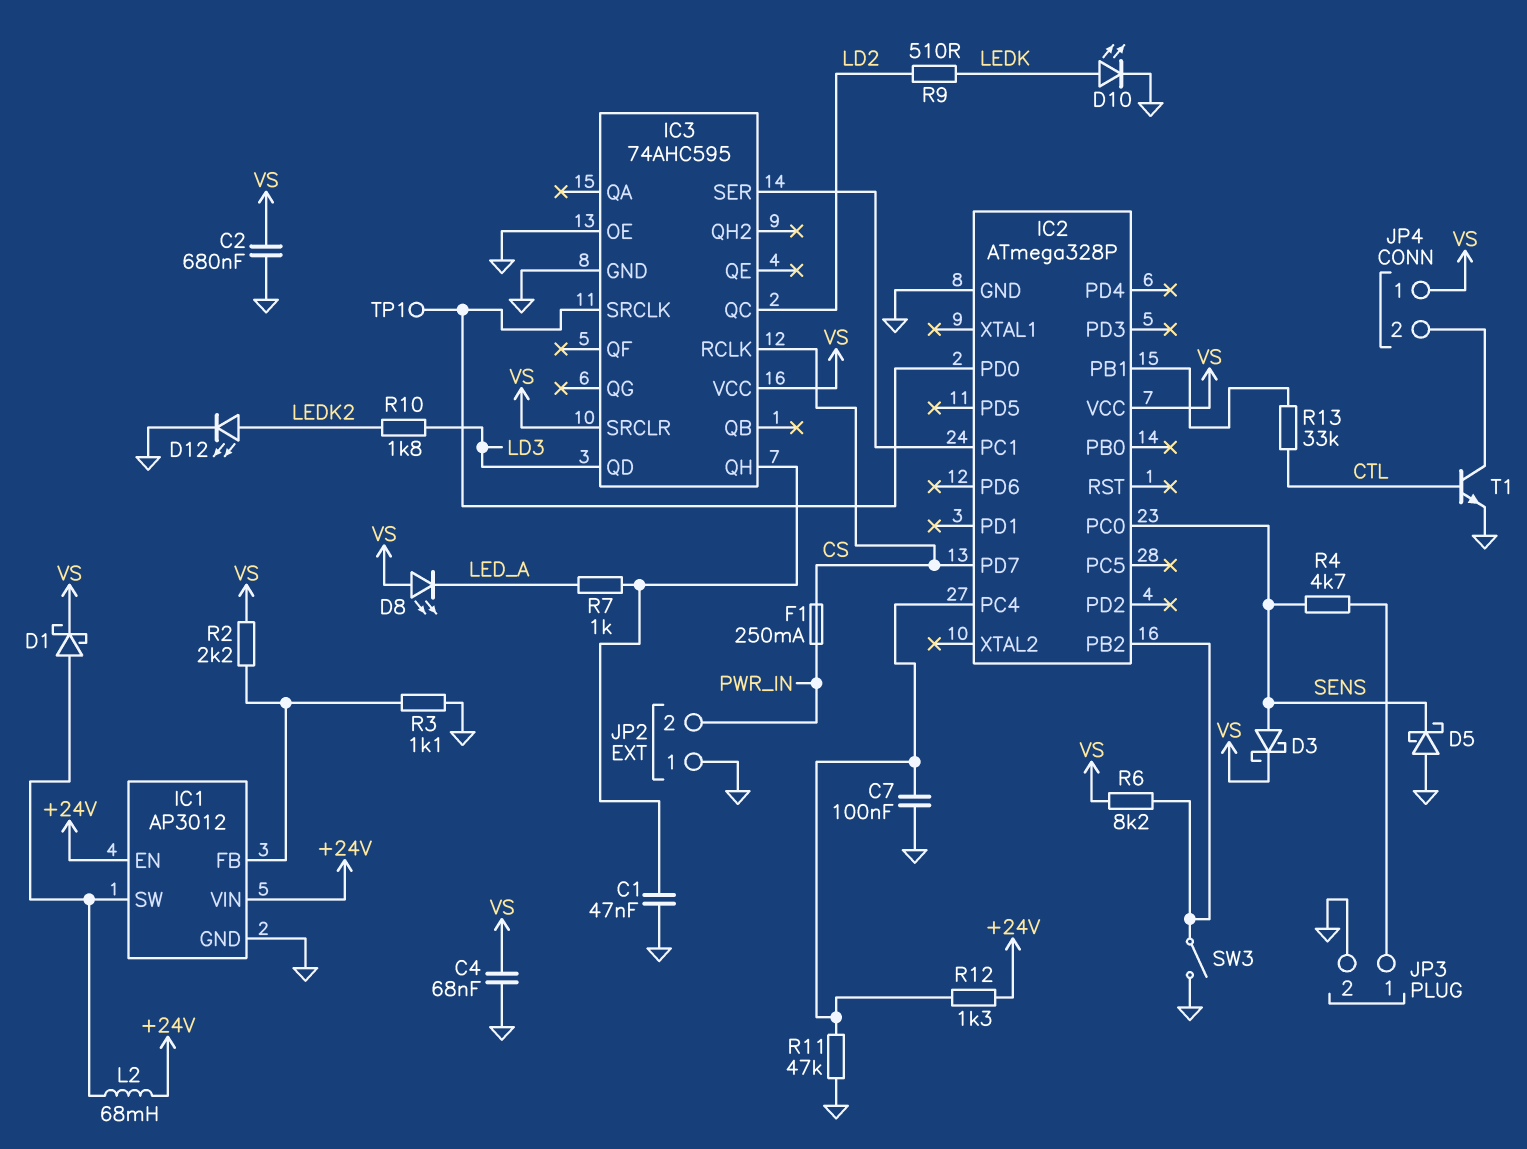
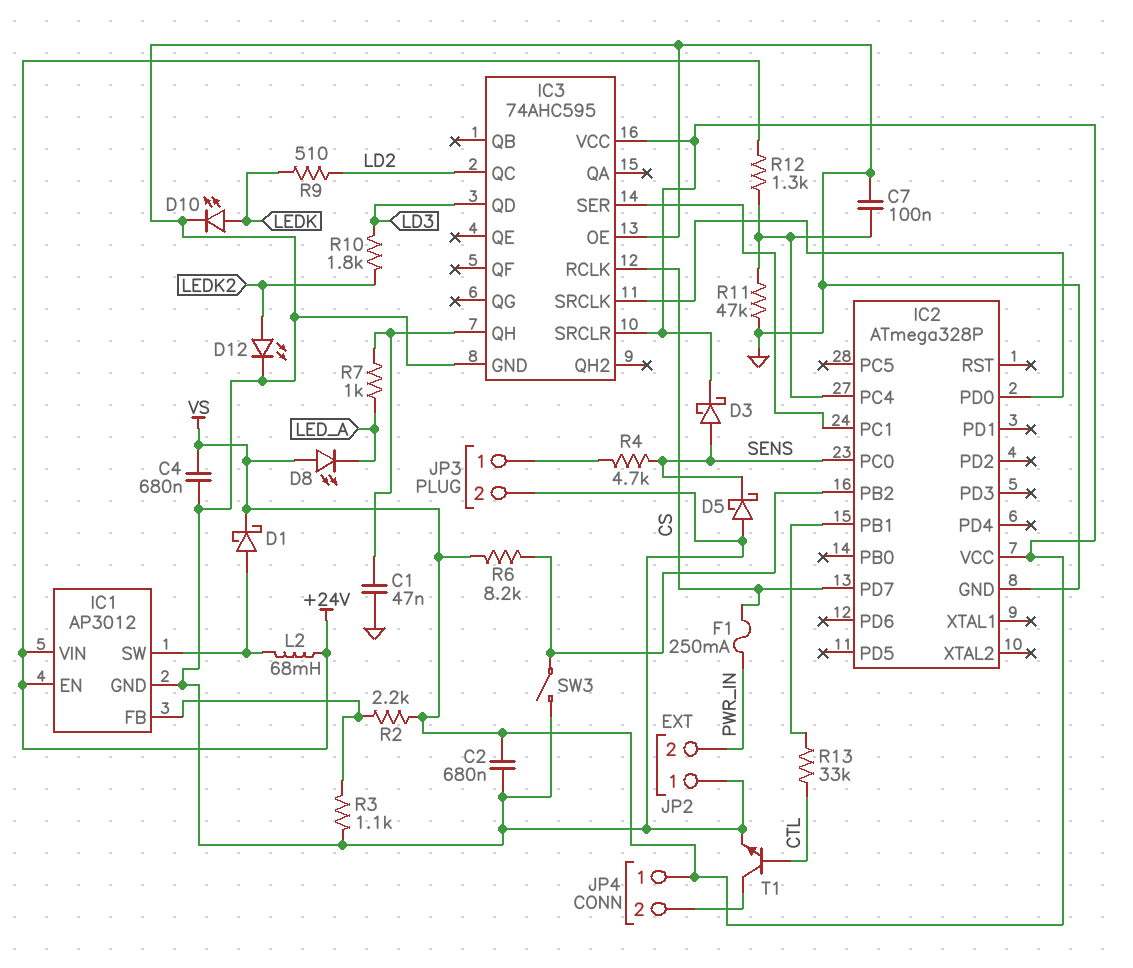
C4: 68nF (GND, VS) -> 680nF (GND, VS)
TP1: test point (IC2/PD0) -> none

